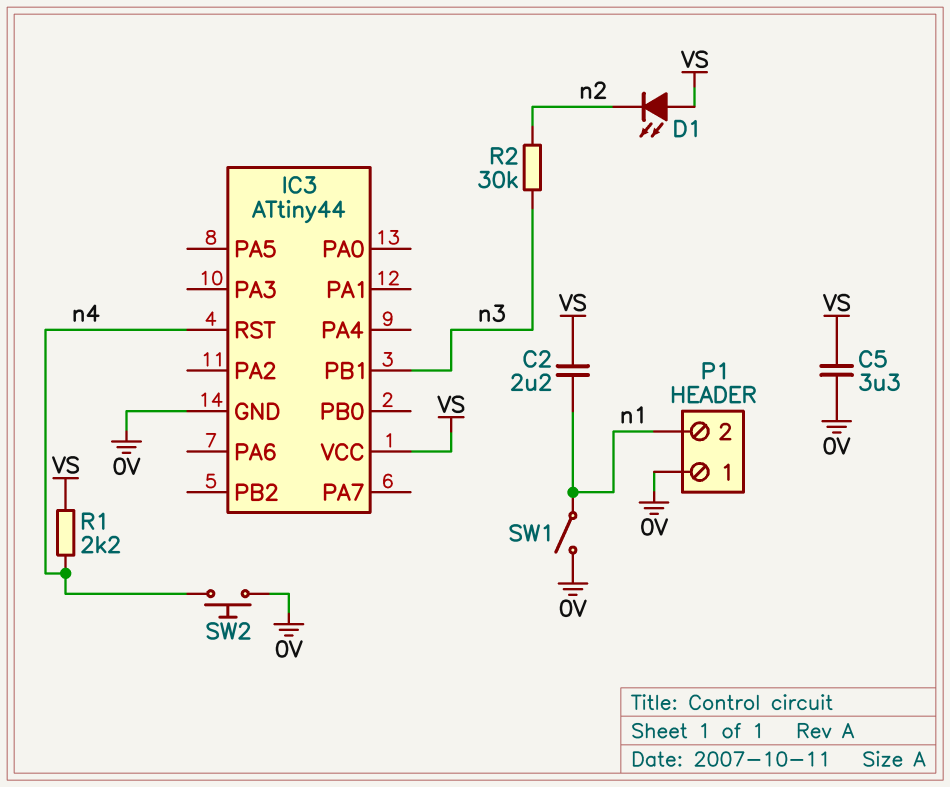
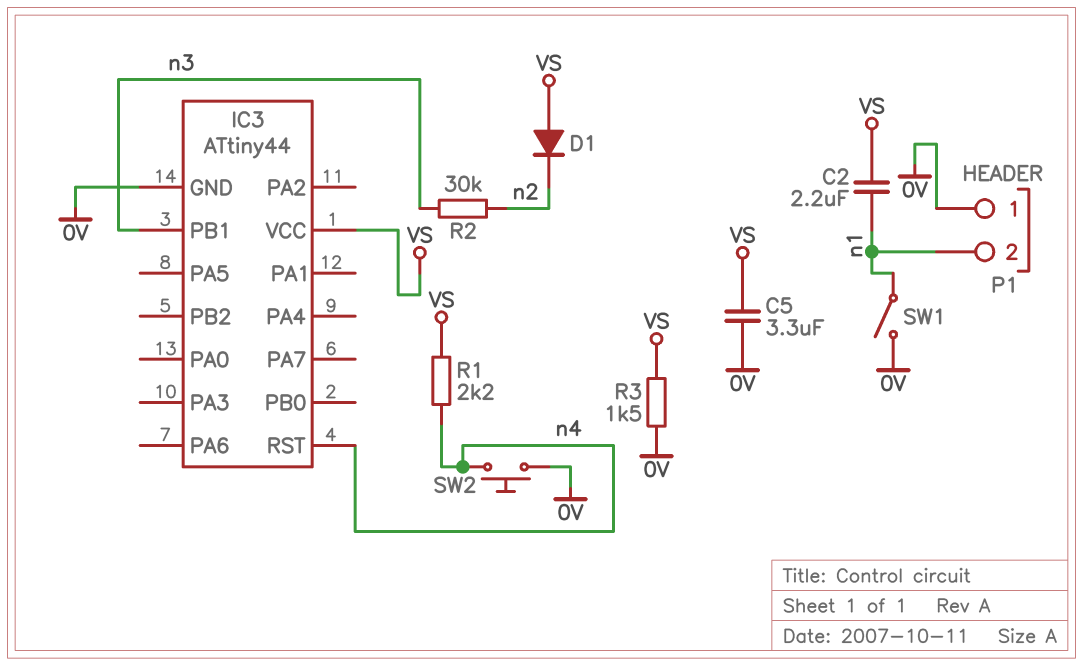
D1: LED (A VS, K n2) -> diode (A VS, K n2)
R3: none -> 1.5k (0V, VS)

